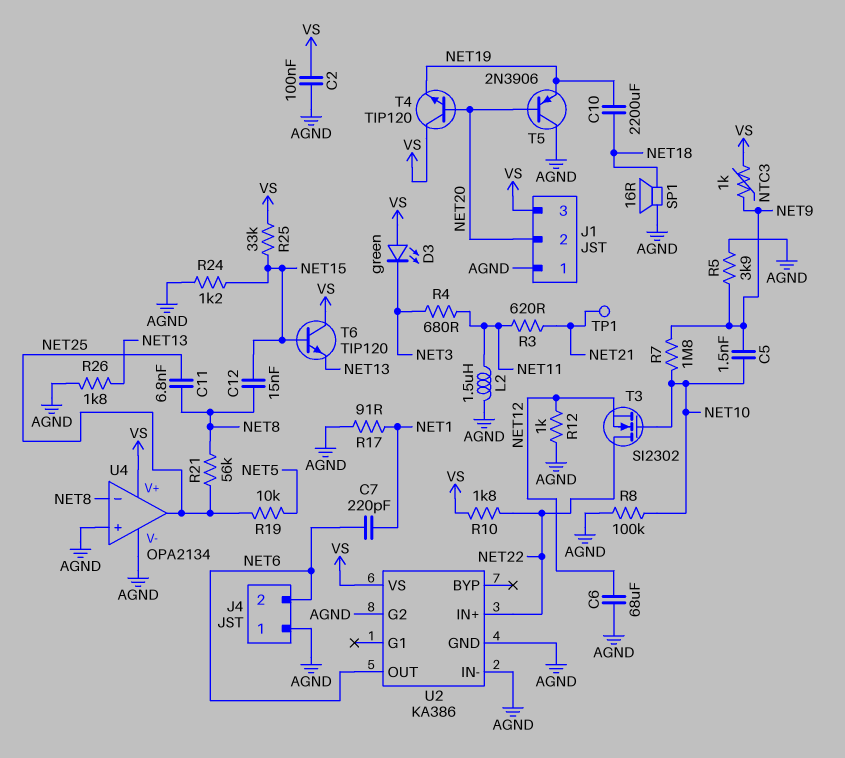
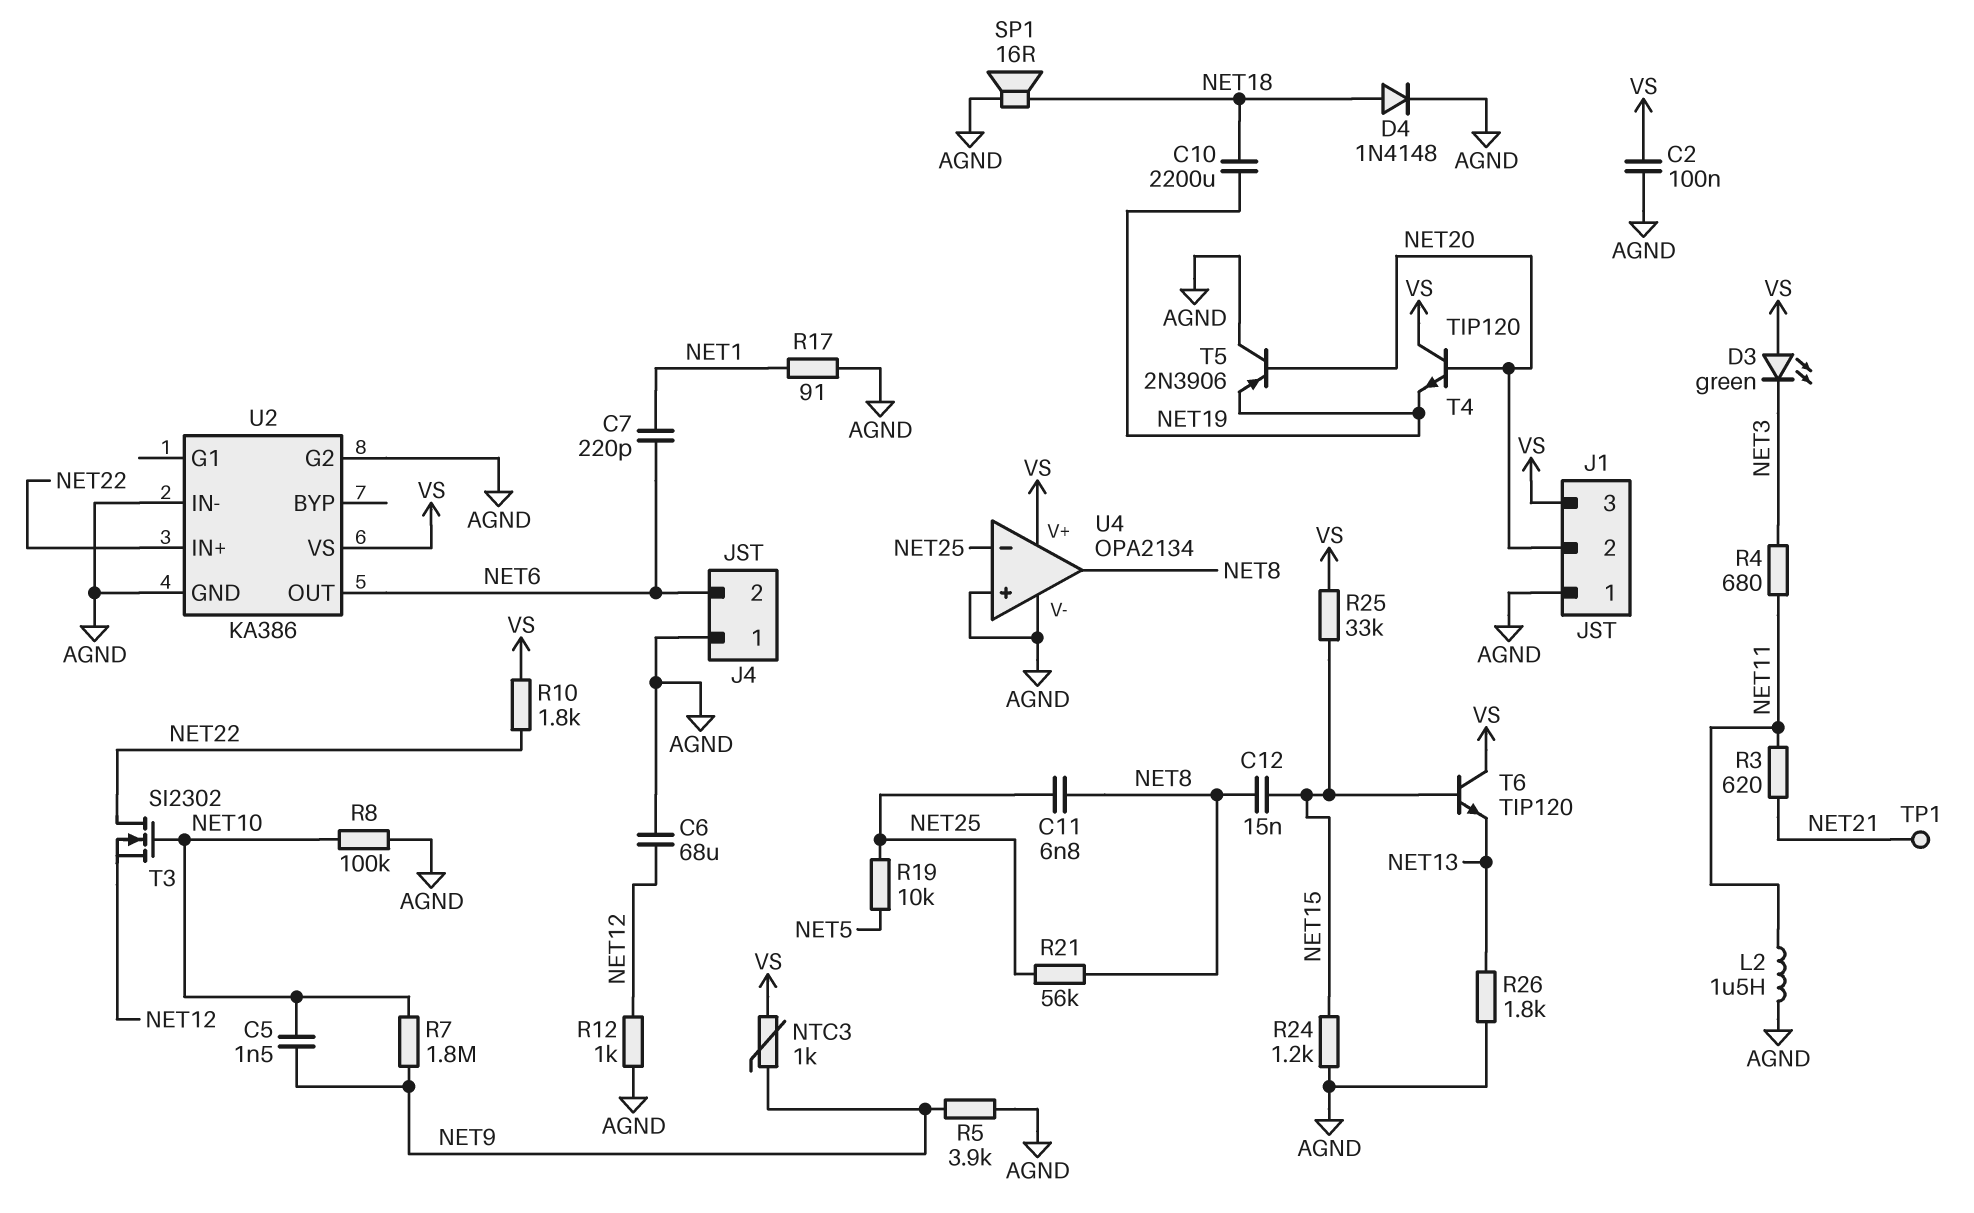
D4: none -> diode 1N4148 (A NET18, K AGND)
U4 pin in-: NET8 -> NET25
U4 pin out: NET25 -> NET8

